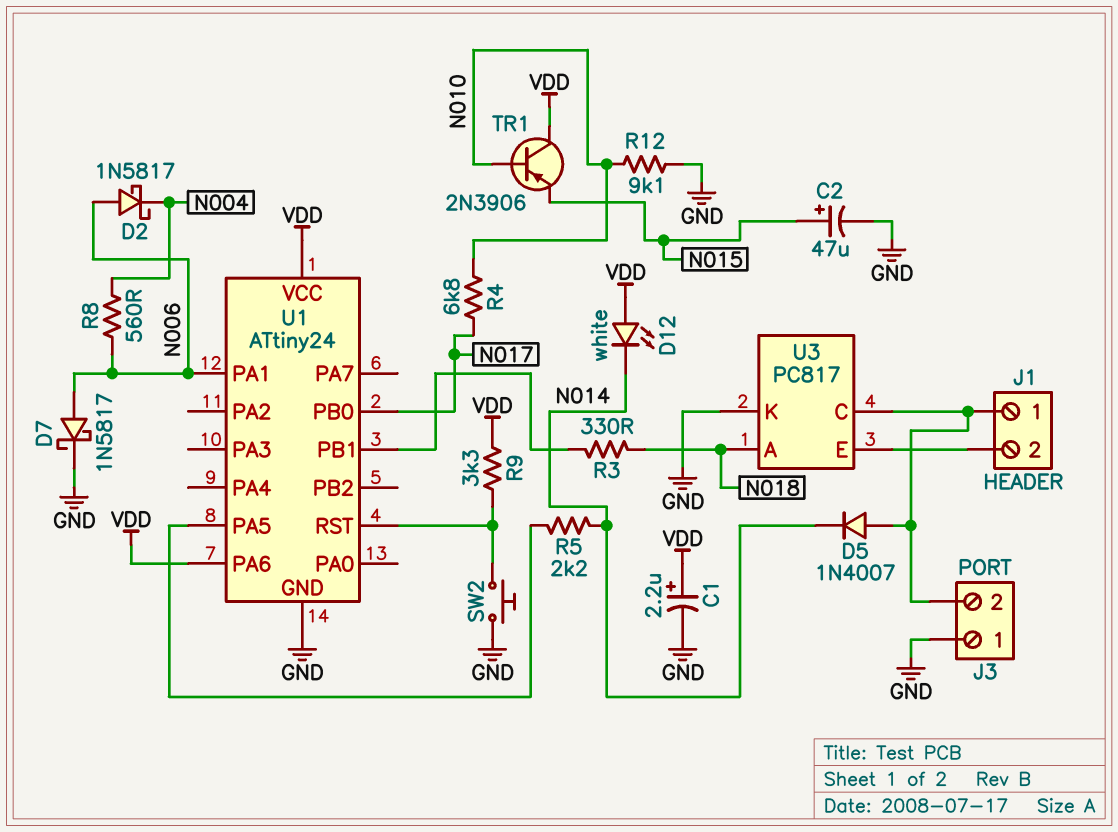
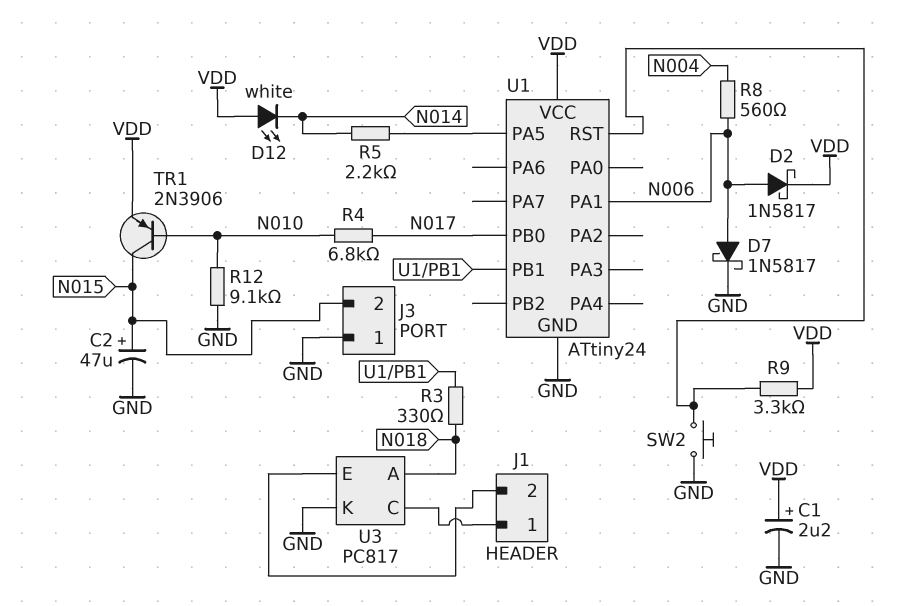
D2: schottky 1N5817 (A N006, K N004) -> schottky 1N5817 (A N006, K VDD)
D5: diode 1N4007 (A J1/1, K N014) -> none
J3 pin 2: J1/1 -> N015
TR1: PNP 2N3906 (B N010, C VDD, E N015) -> PNP 2N3906 (B N010, C N015, E VDD)
U1 pin PA6: VDD -> none

